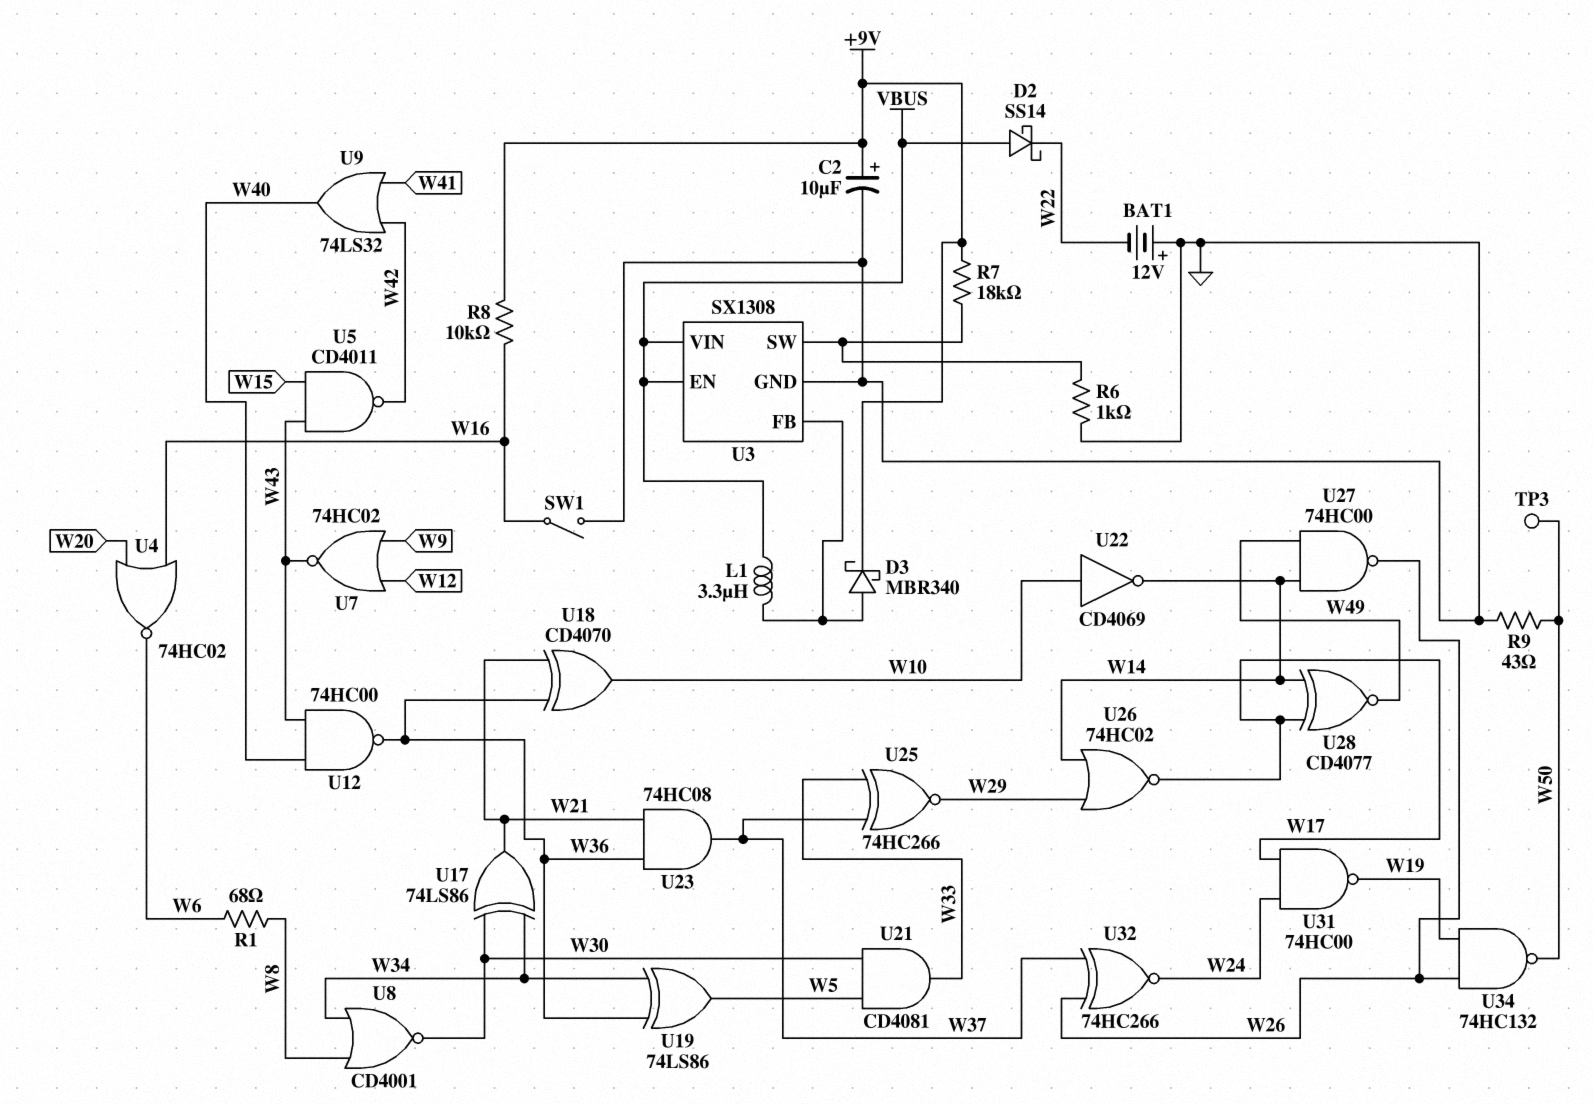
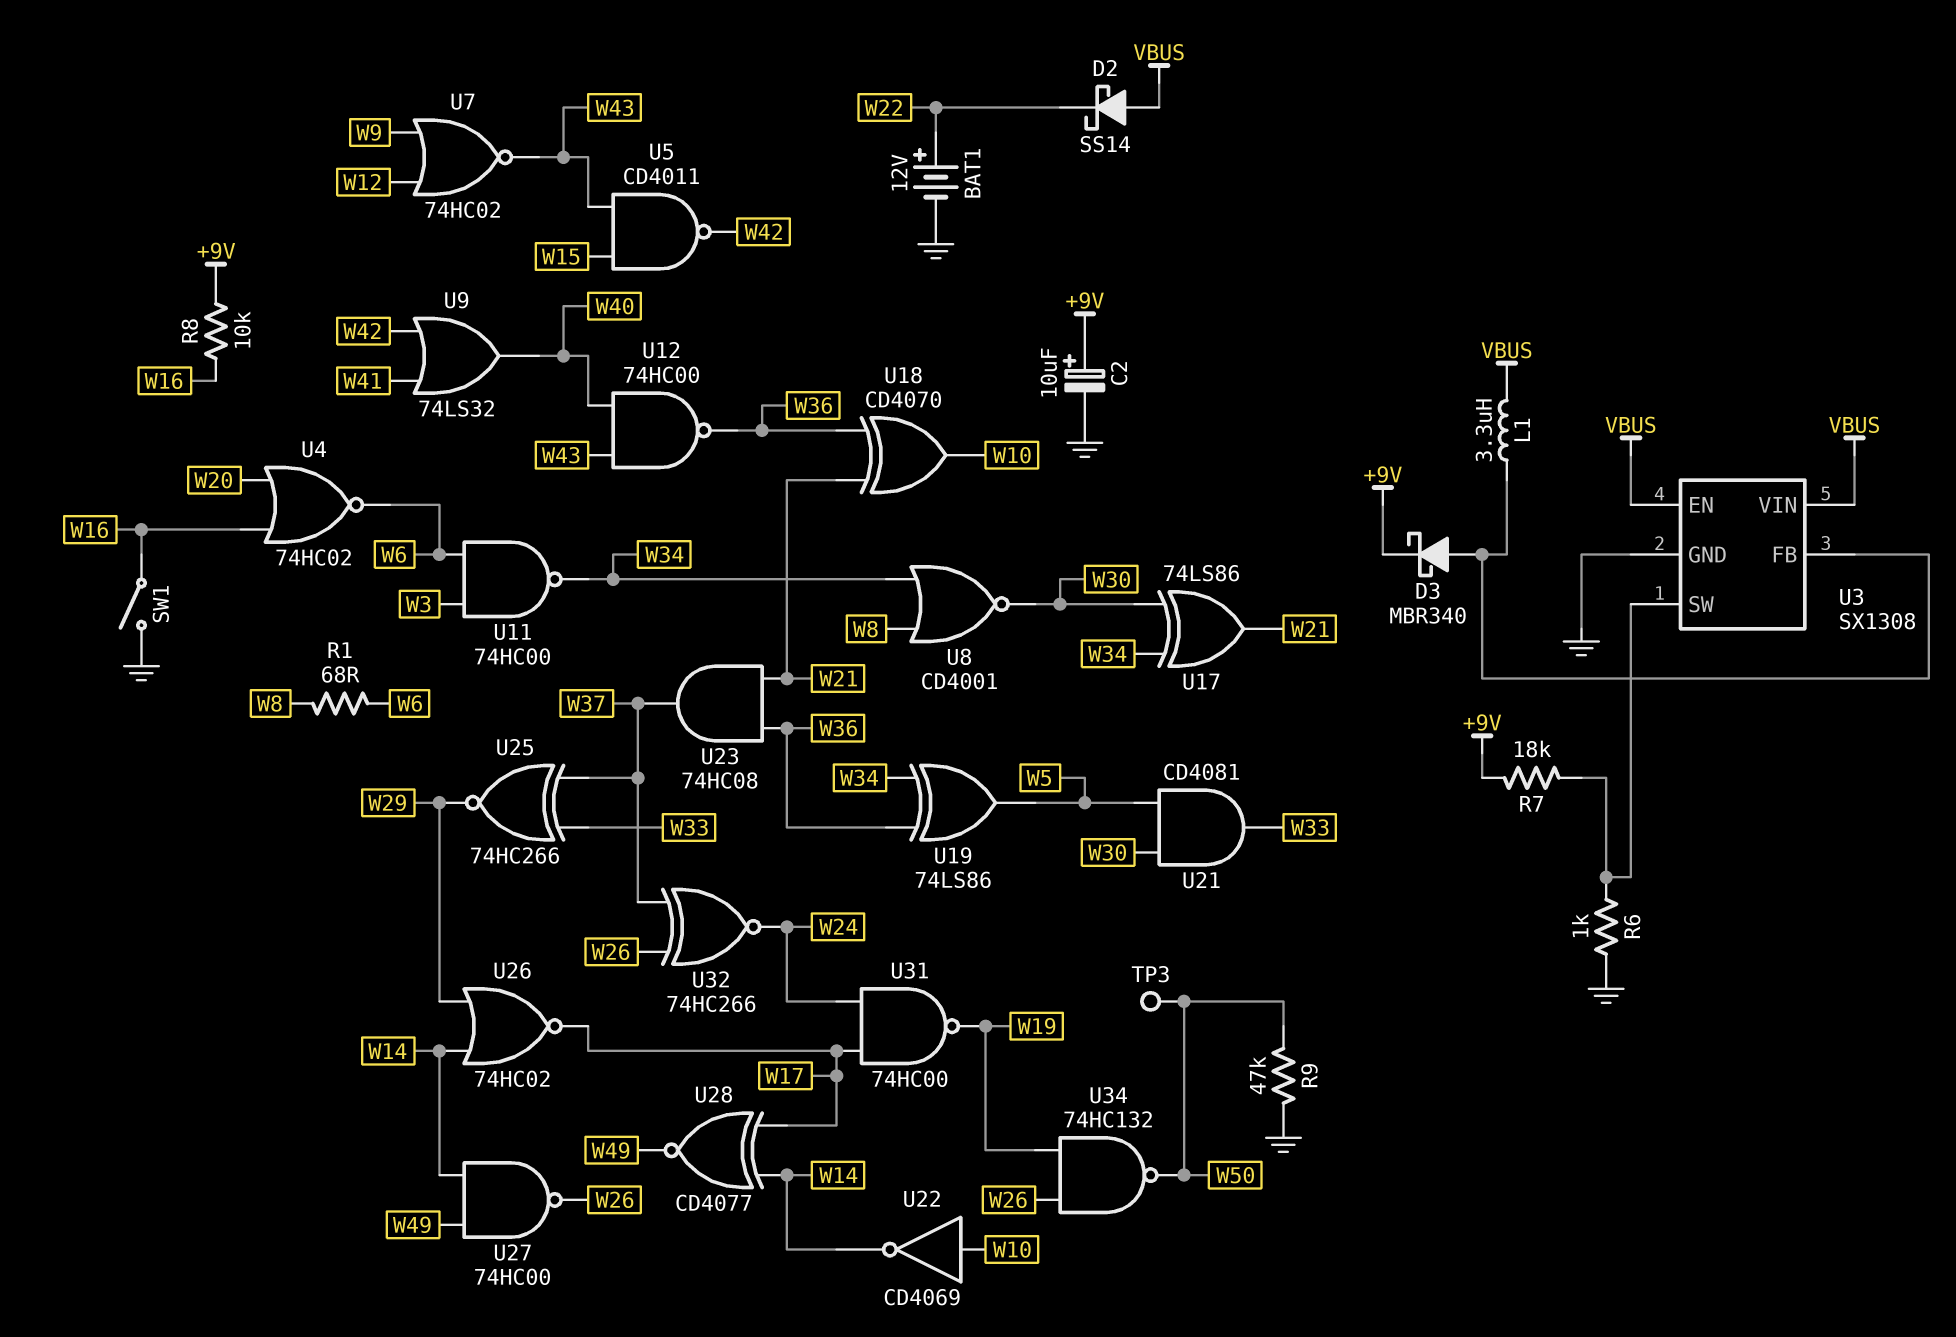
BAT1: 12V (plus GND, minus W22) -> 12V (plus W22, minus GND)
R9: 43 (GND, W50) -> 47k (GND, W50)
U11: none -> NAND 74HC00 (in W3, in W6, out W34)

